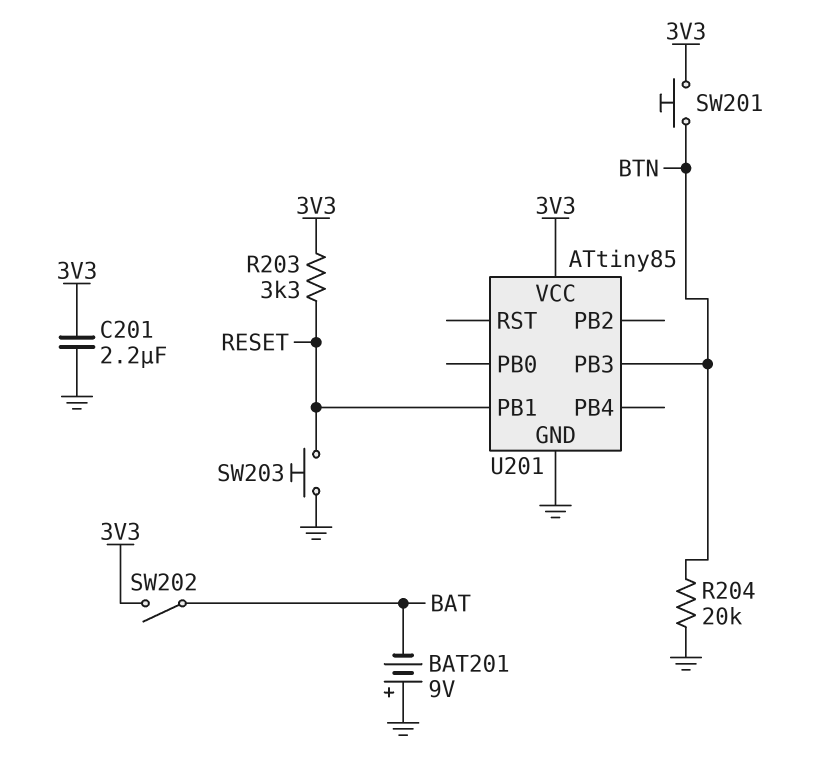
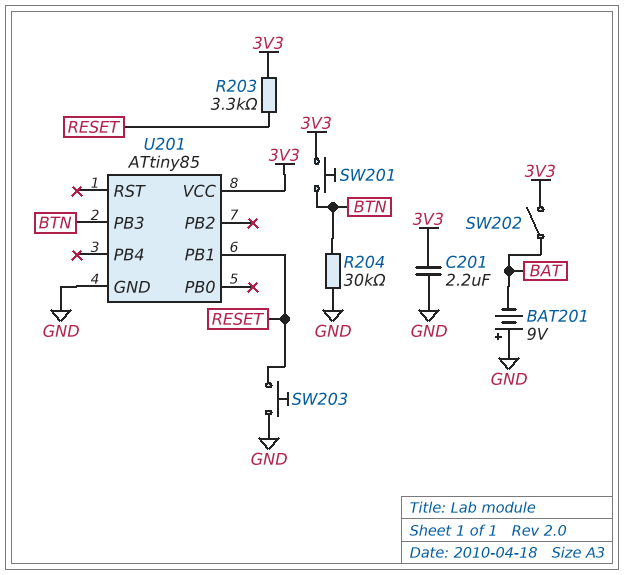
R204: 20k (BTN, GND) -> 30k (BTN, GND)

